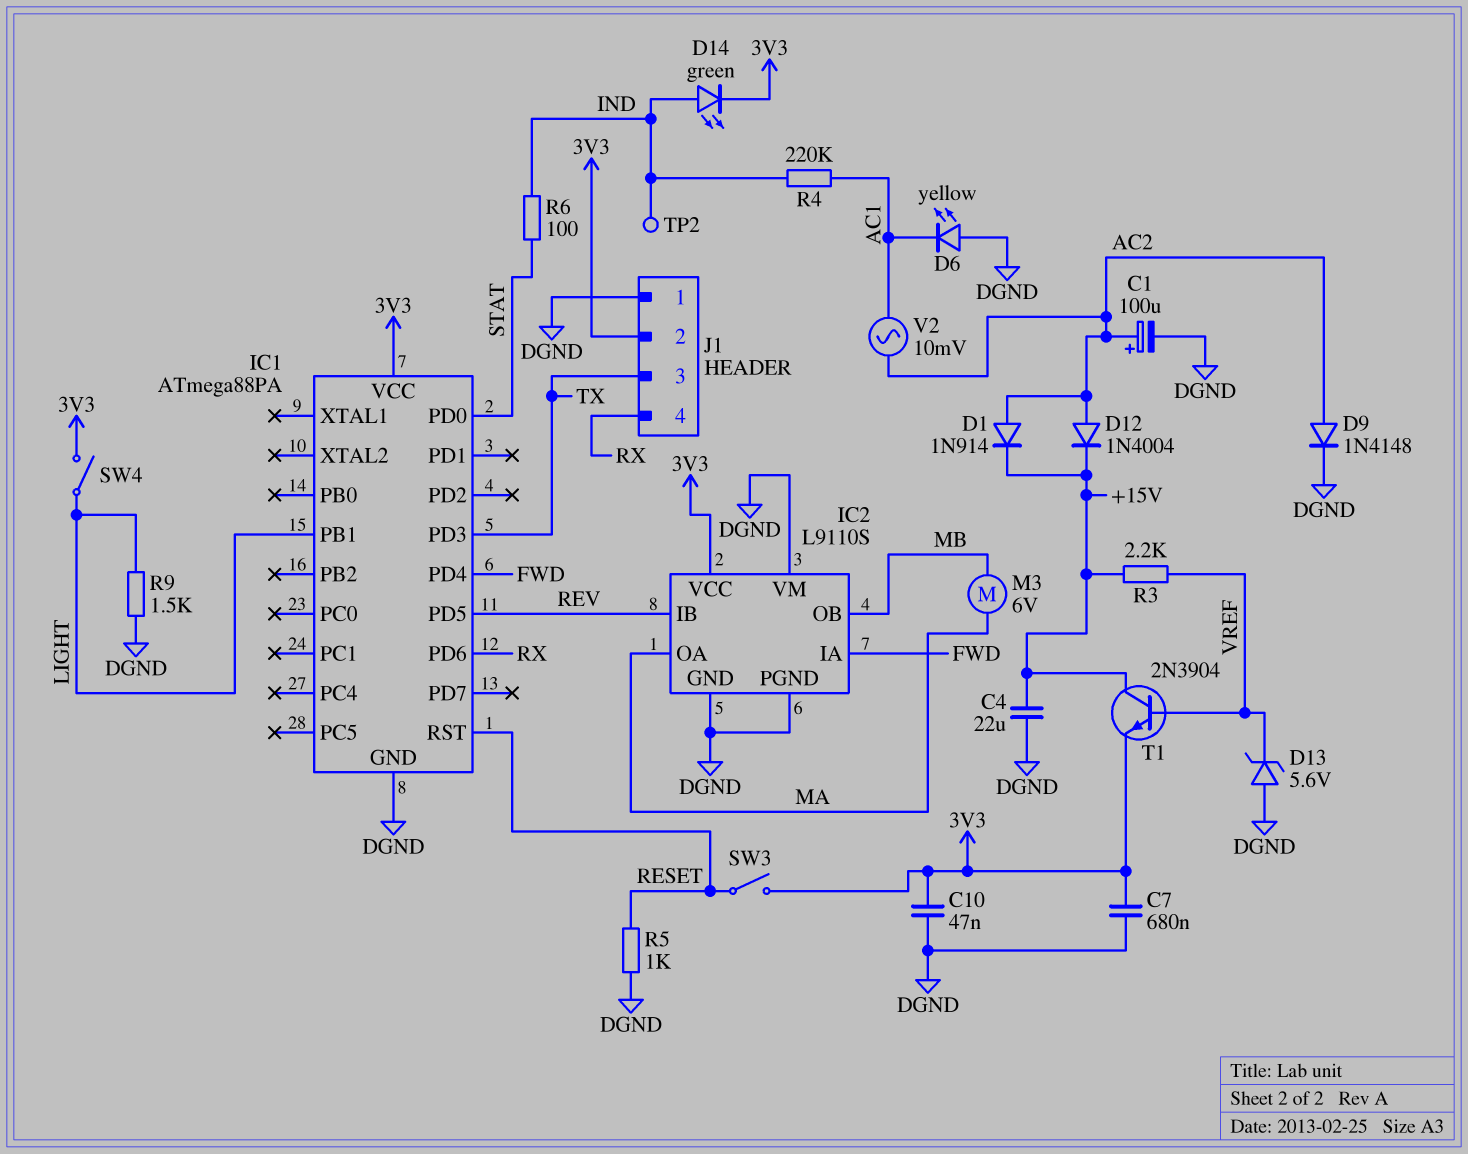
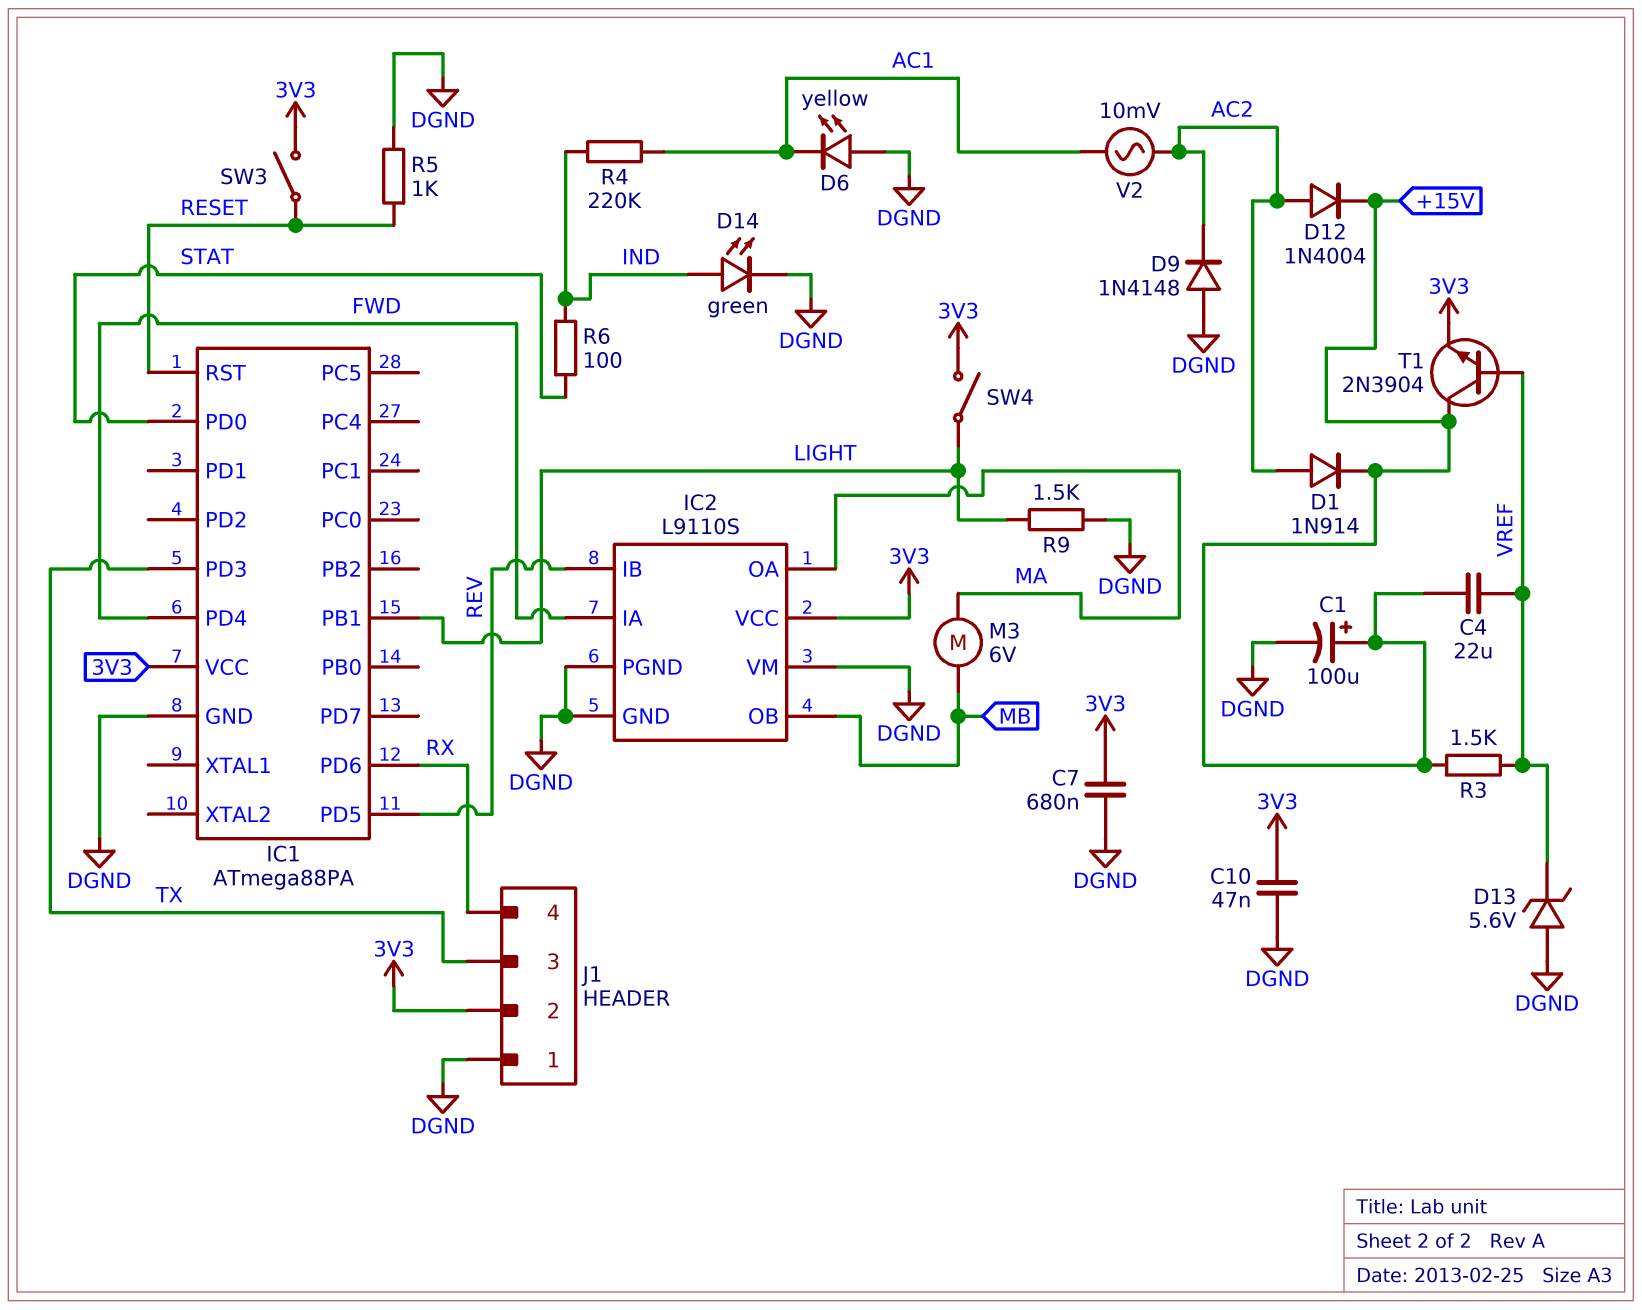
C1: 100uF (plus AC2, minus DGND) -> 100uF (plus +15V, minus DGND)
C4: 22uF (+15V, DGND) -> 22uF (+15V, VREF)
D9: diode 1N4148 (A AC2, K DGND) -> diode 1N4148 (A DGND, K AC2)
D14: LED green (A IND, K 3V3) -> LED green (A IND, K DGND)
R3: 2.2k (+15V, VREF) -> 1.5k (+15V, VREF)
TP2: test point (IND) -> none

